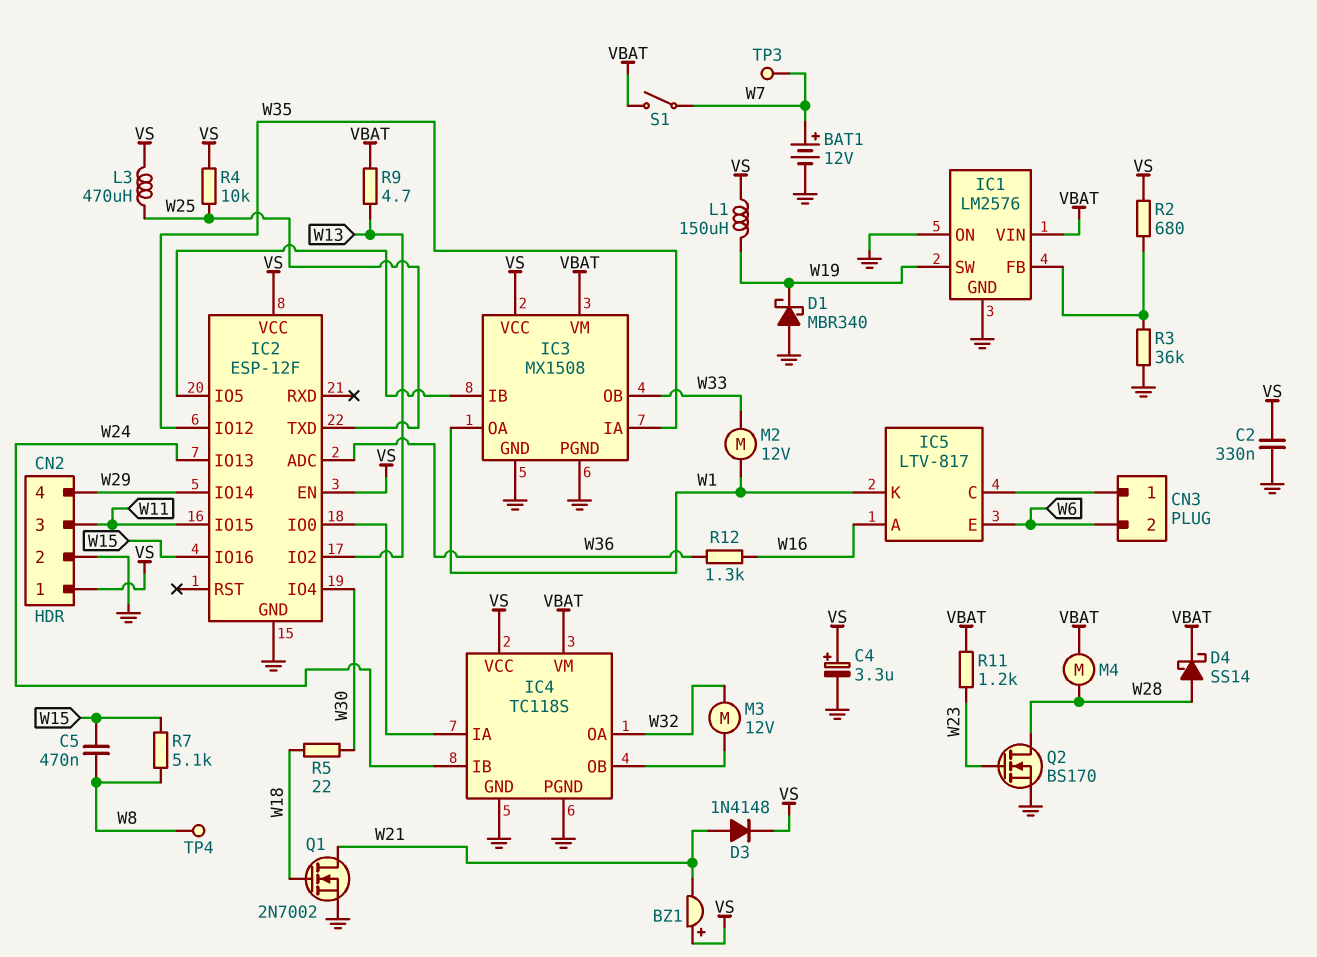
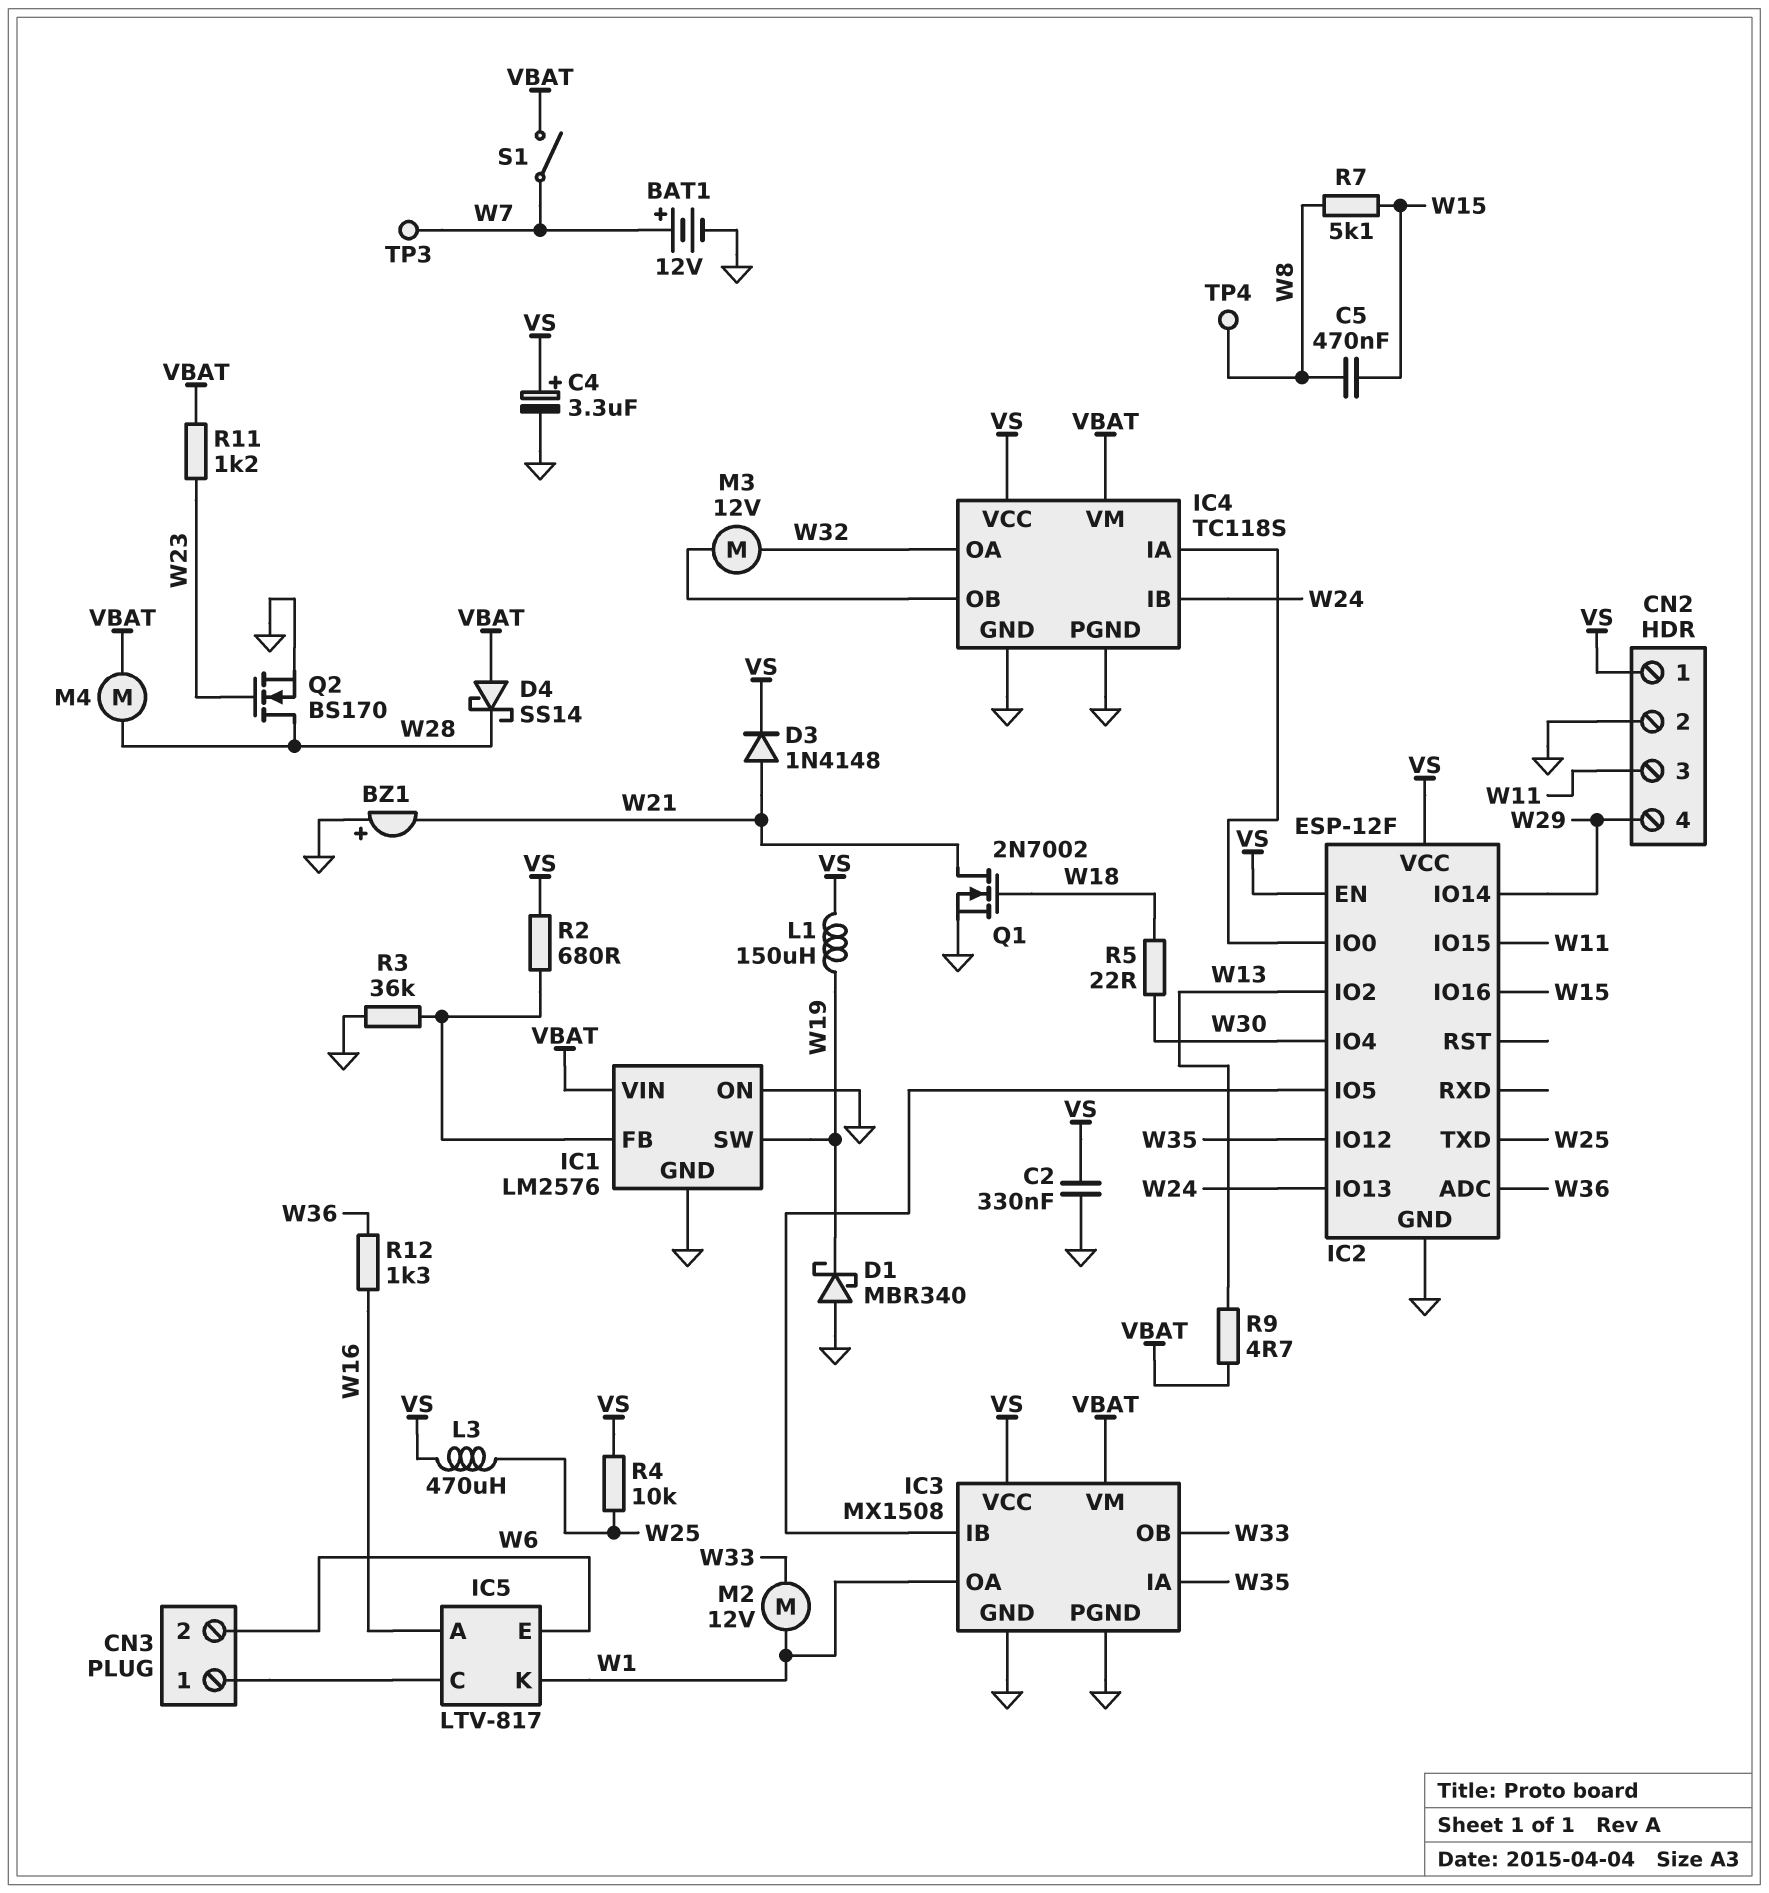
BZ1: buzzer (plus VS, minus W21) -> buzzer (plus GND, minus W21)
D4: schottky SS14 (A W28, K VBAT) -> schottky SS14 (A VBAT, K W28)

